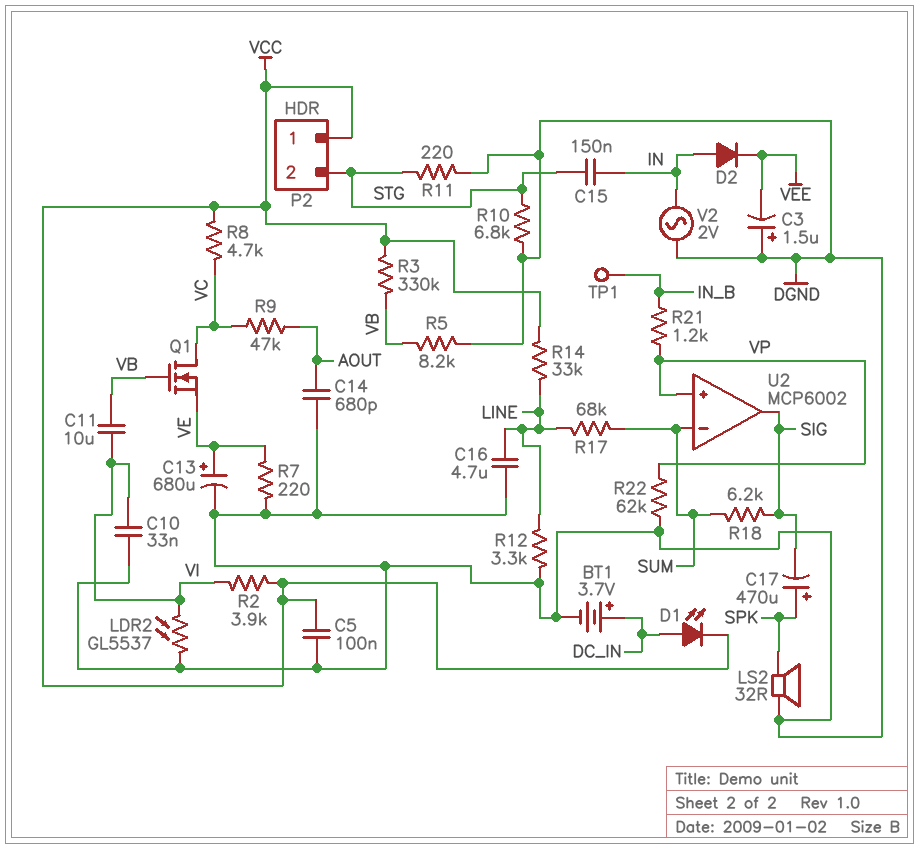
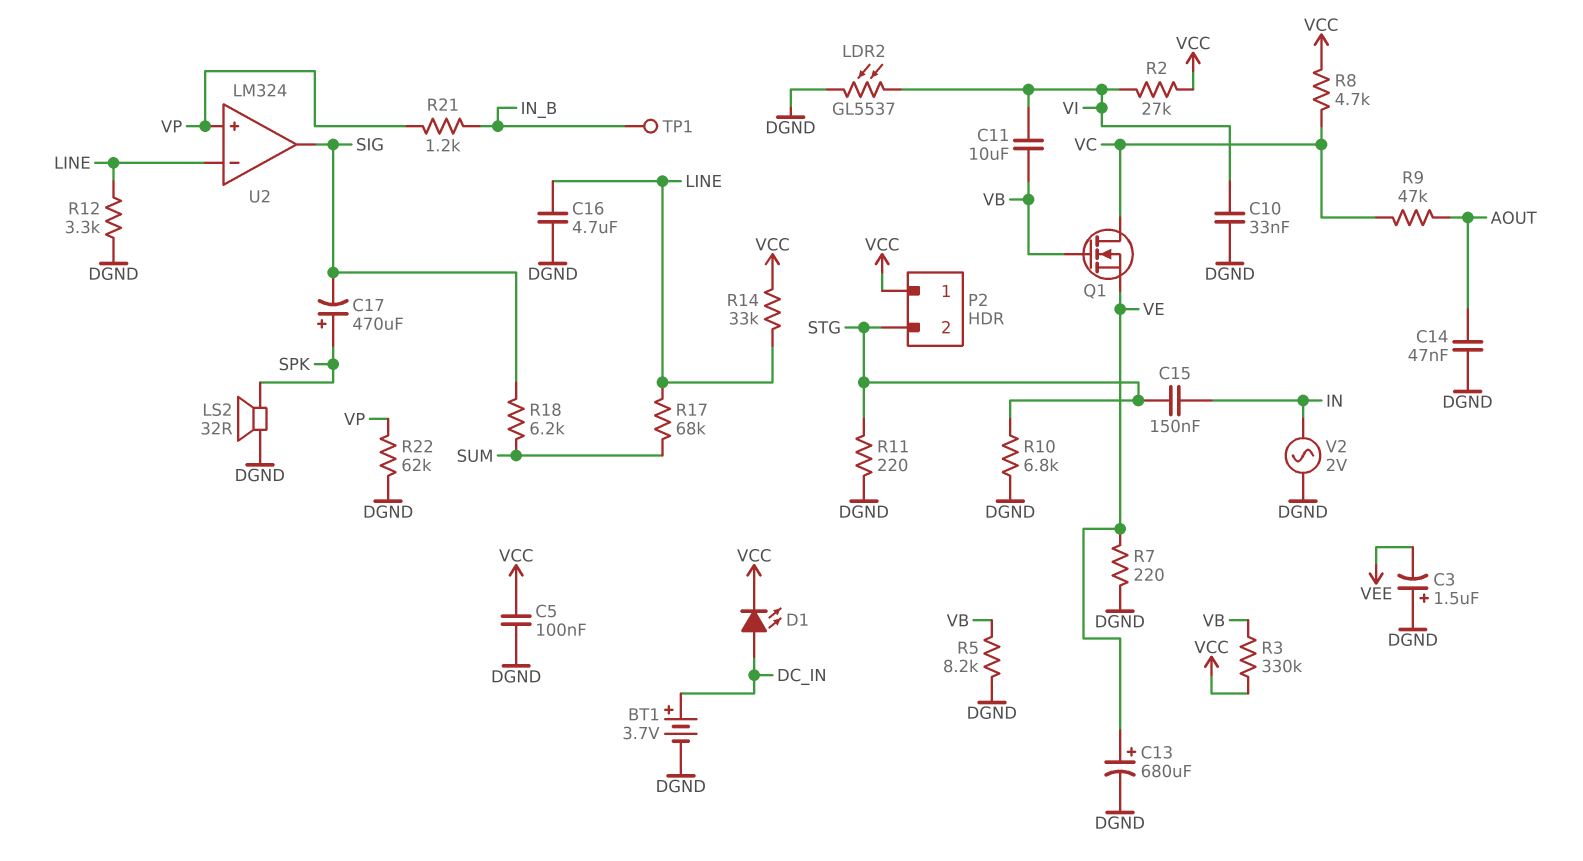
C14: 680pF (AOUT, DGND) -> 47nF (AOUT, DGND)
D2: diode (A IN, K VEE) -> none
R2: 3.9k (VCC, VI) -> 27k (VCC, VI)
U2: MCP6002 -> LM324
U2 pin in-: SUM -> LINE

